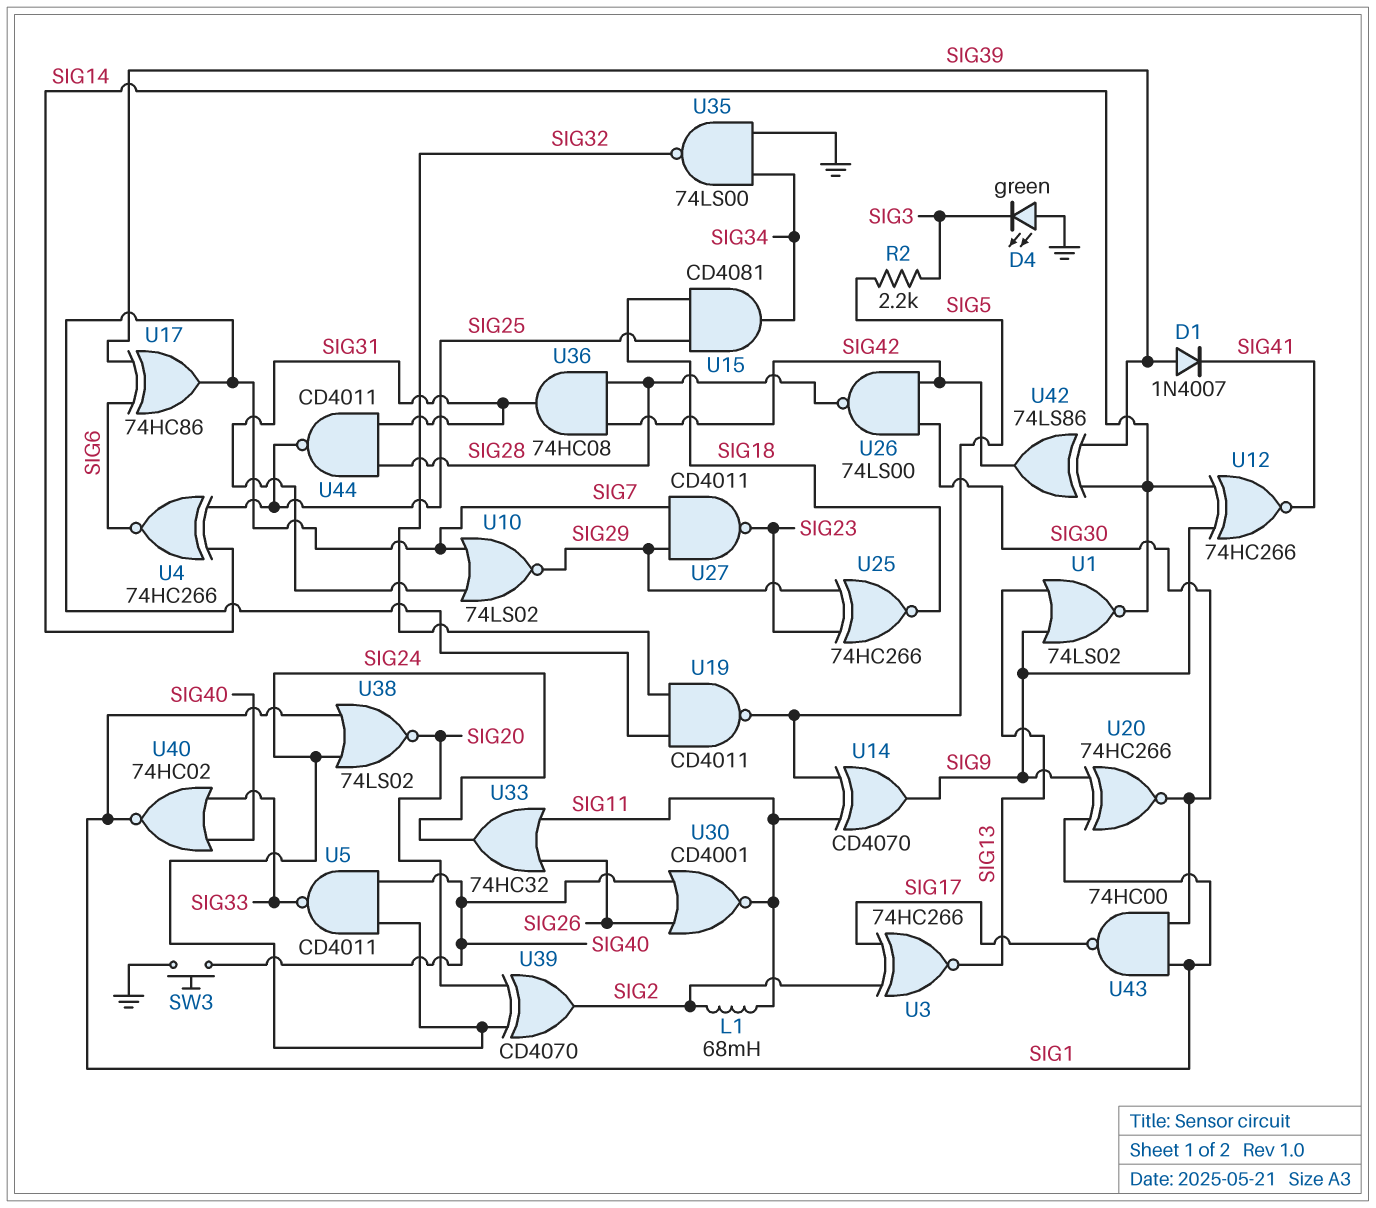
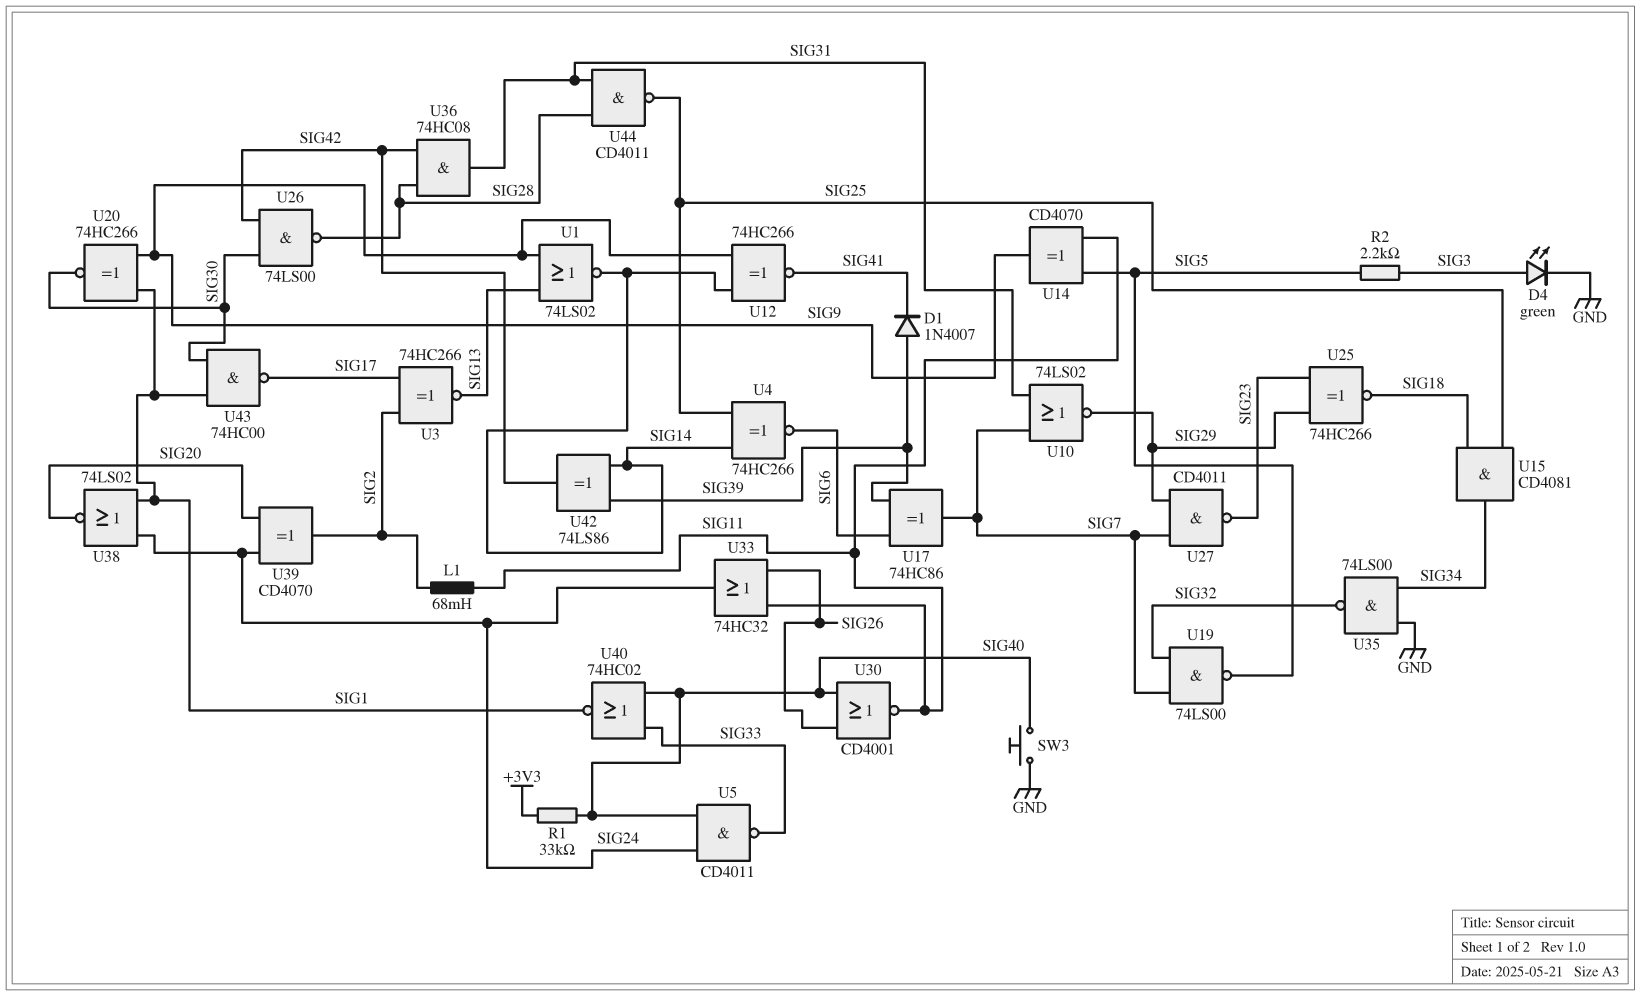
D4: LED green (A GND, K SIG3) -> LED green (A SIG3, K GND)
R1: none -> 33k (+3V3, SIG40)
U19: NAND CD4011 (in SIG7, in SIG32, out SIG5) -> NAND 74LS00 (in SIG7, in SIG32, out SIG5)

